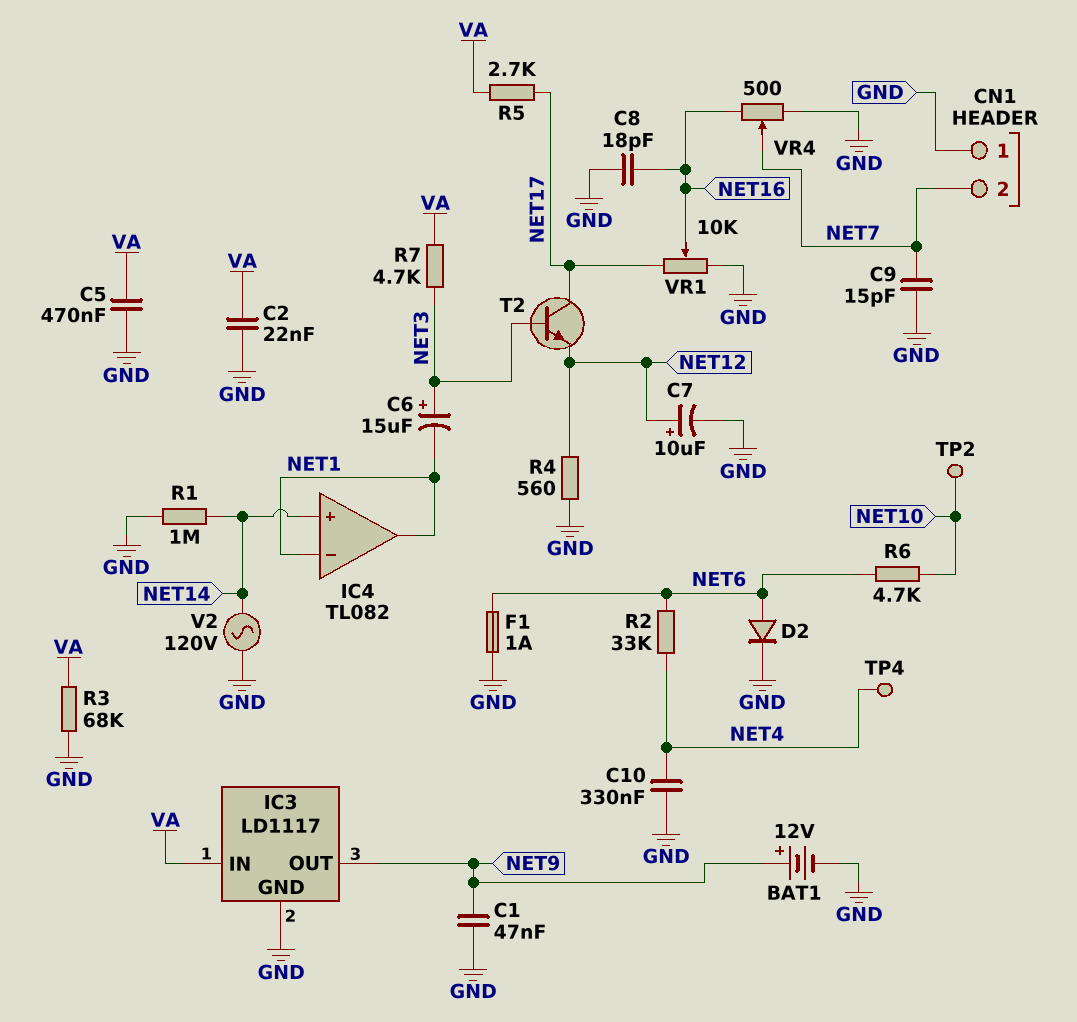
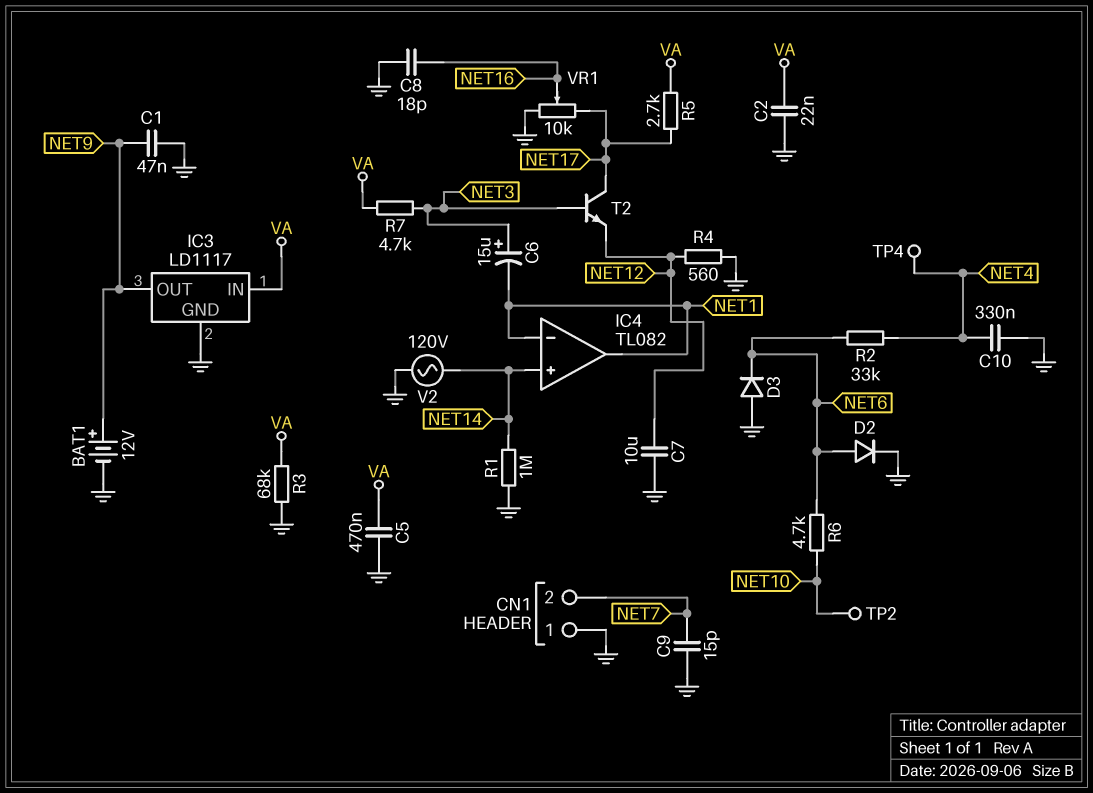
C7: 10uF (plus NET12, minus GND) -> 10uF (GND, NET12)
D3: none -> diode (A GND, K NET6)
F1: 1A (GND, NET6) -> none
VR4: 500 (GND, NET16, wiper NET7) -> none

